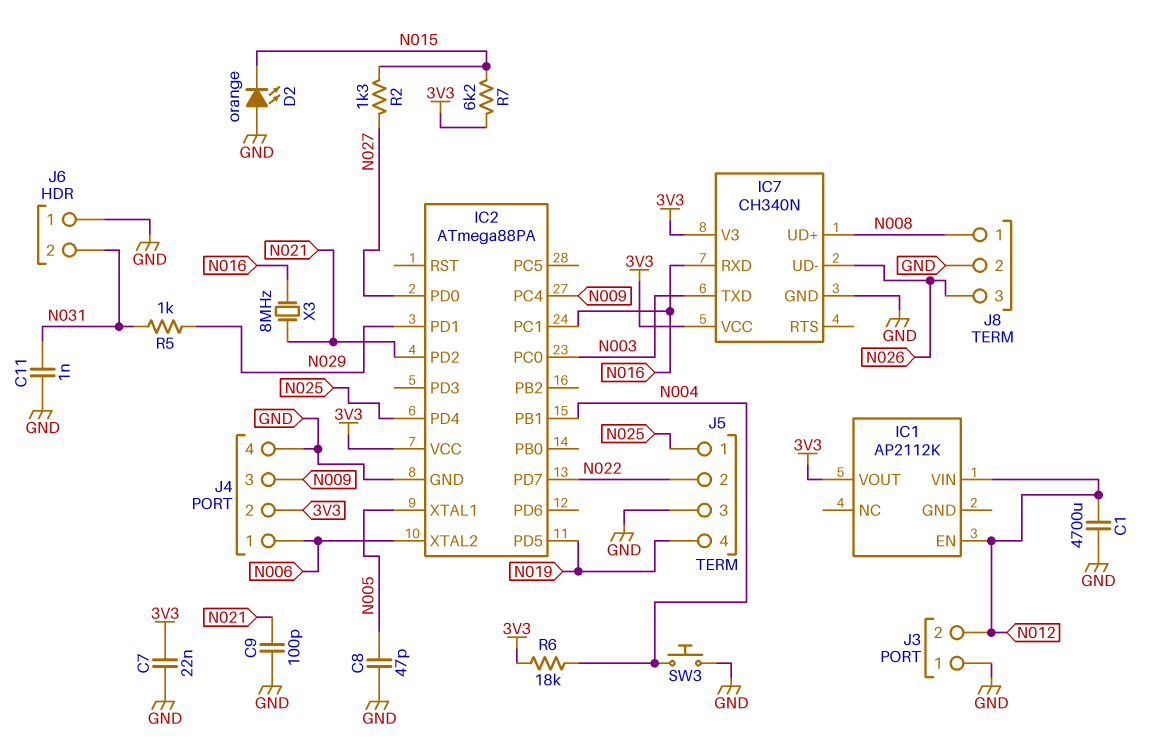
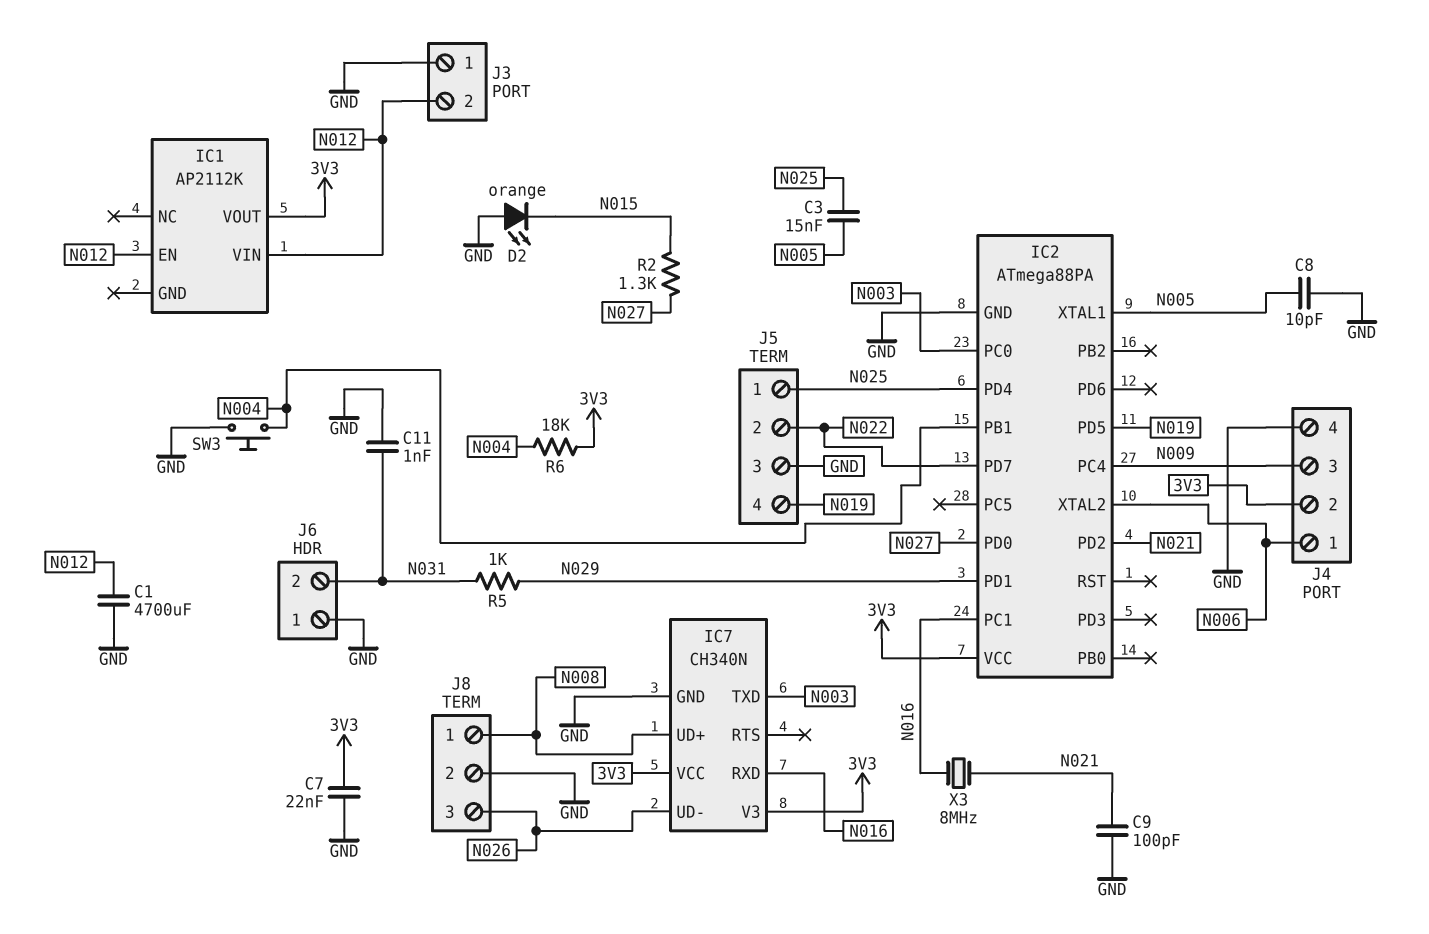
C3: none -> 15nF (N005, N025)
C8: 47pF (GND, N005) -> 10pF (GND, N005)
R7: 6.2k (3V3, N015) -> none

